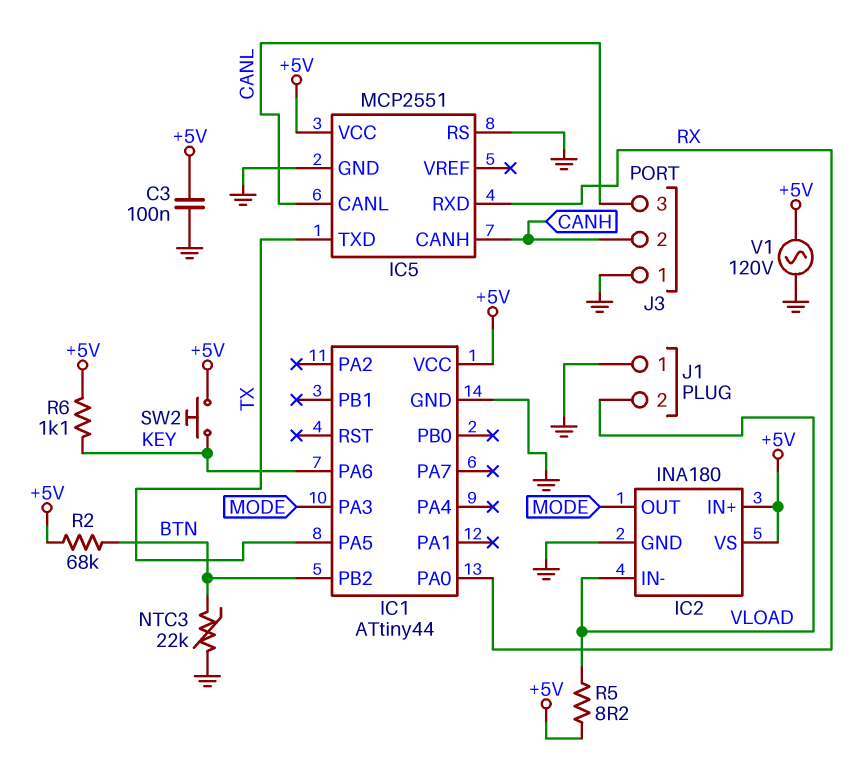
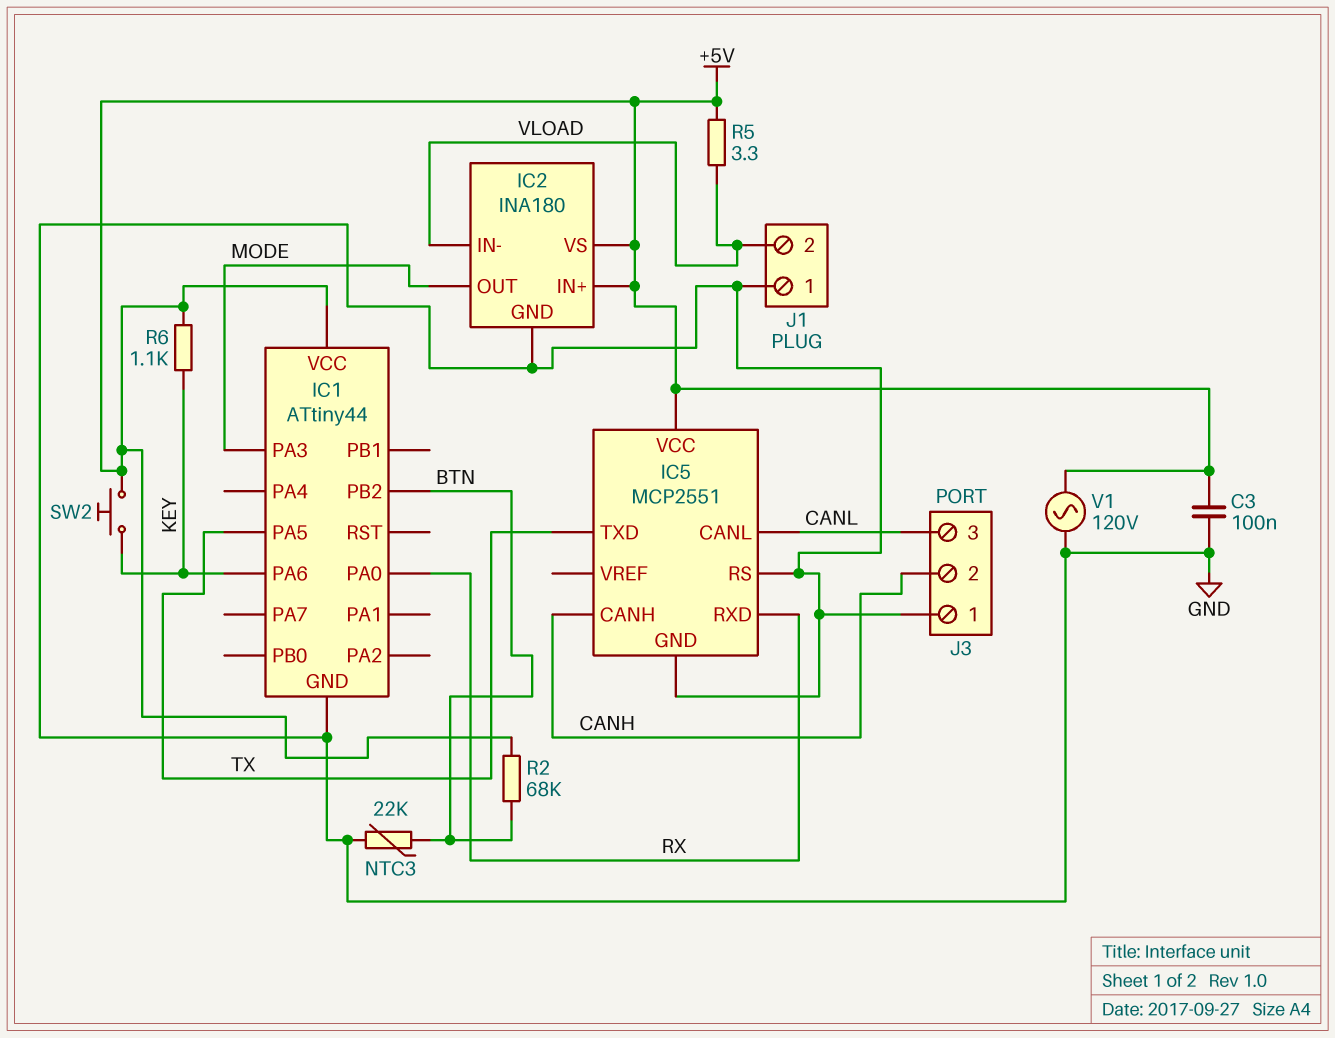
R5: 8.2 (+5V, VLOAD) -> 3.3 (+5V, VLOAD)

